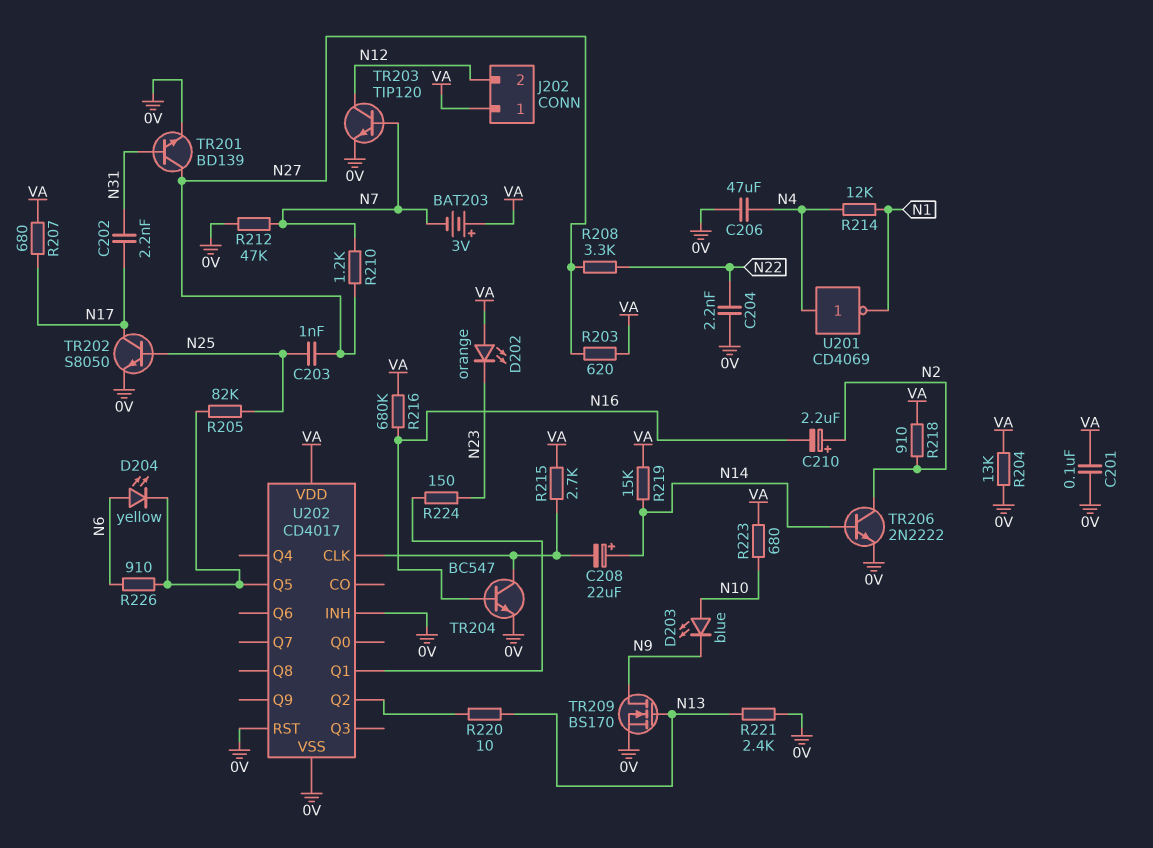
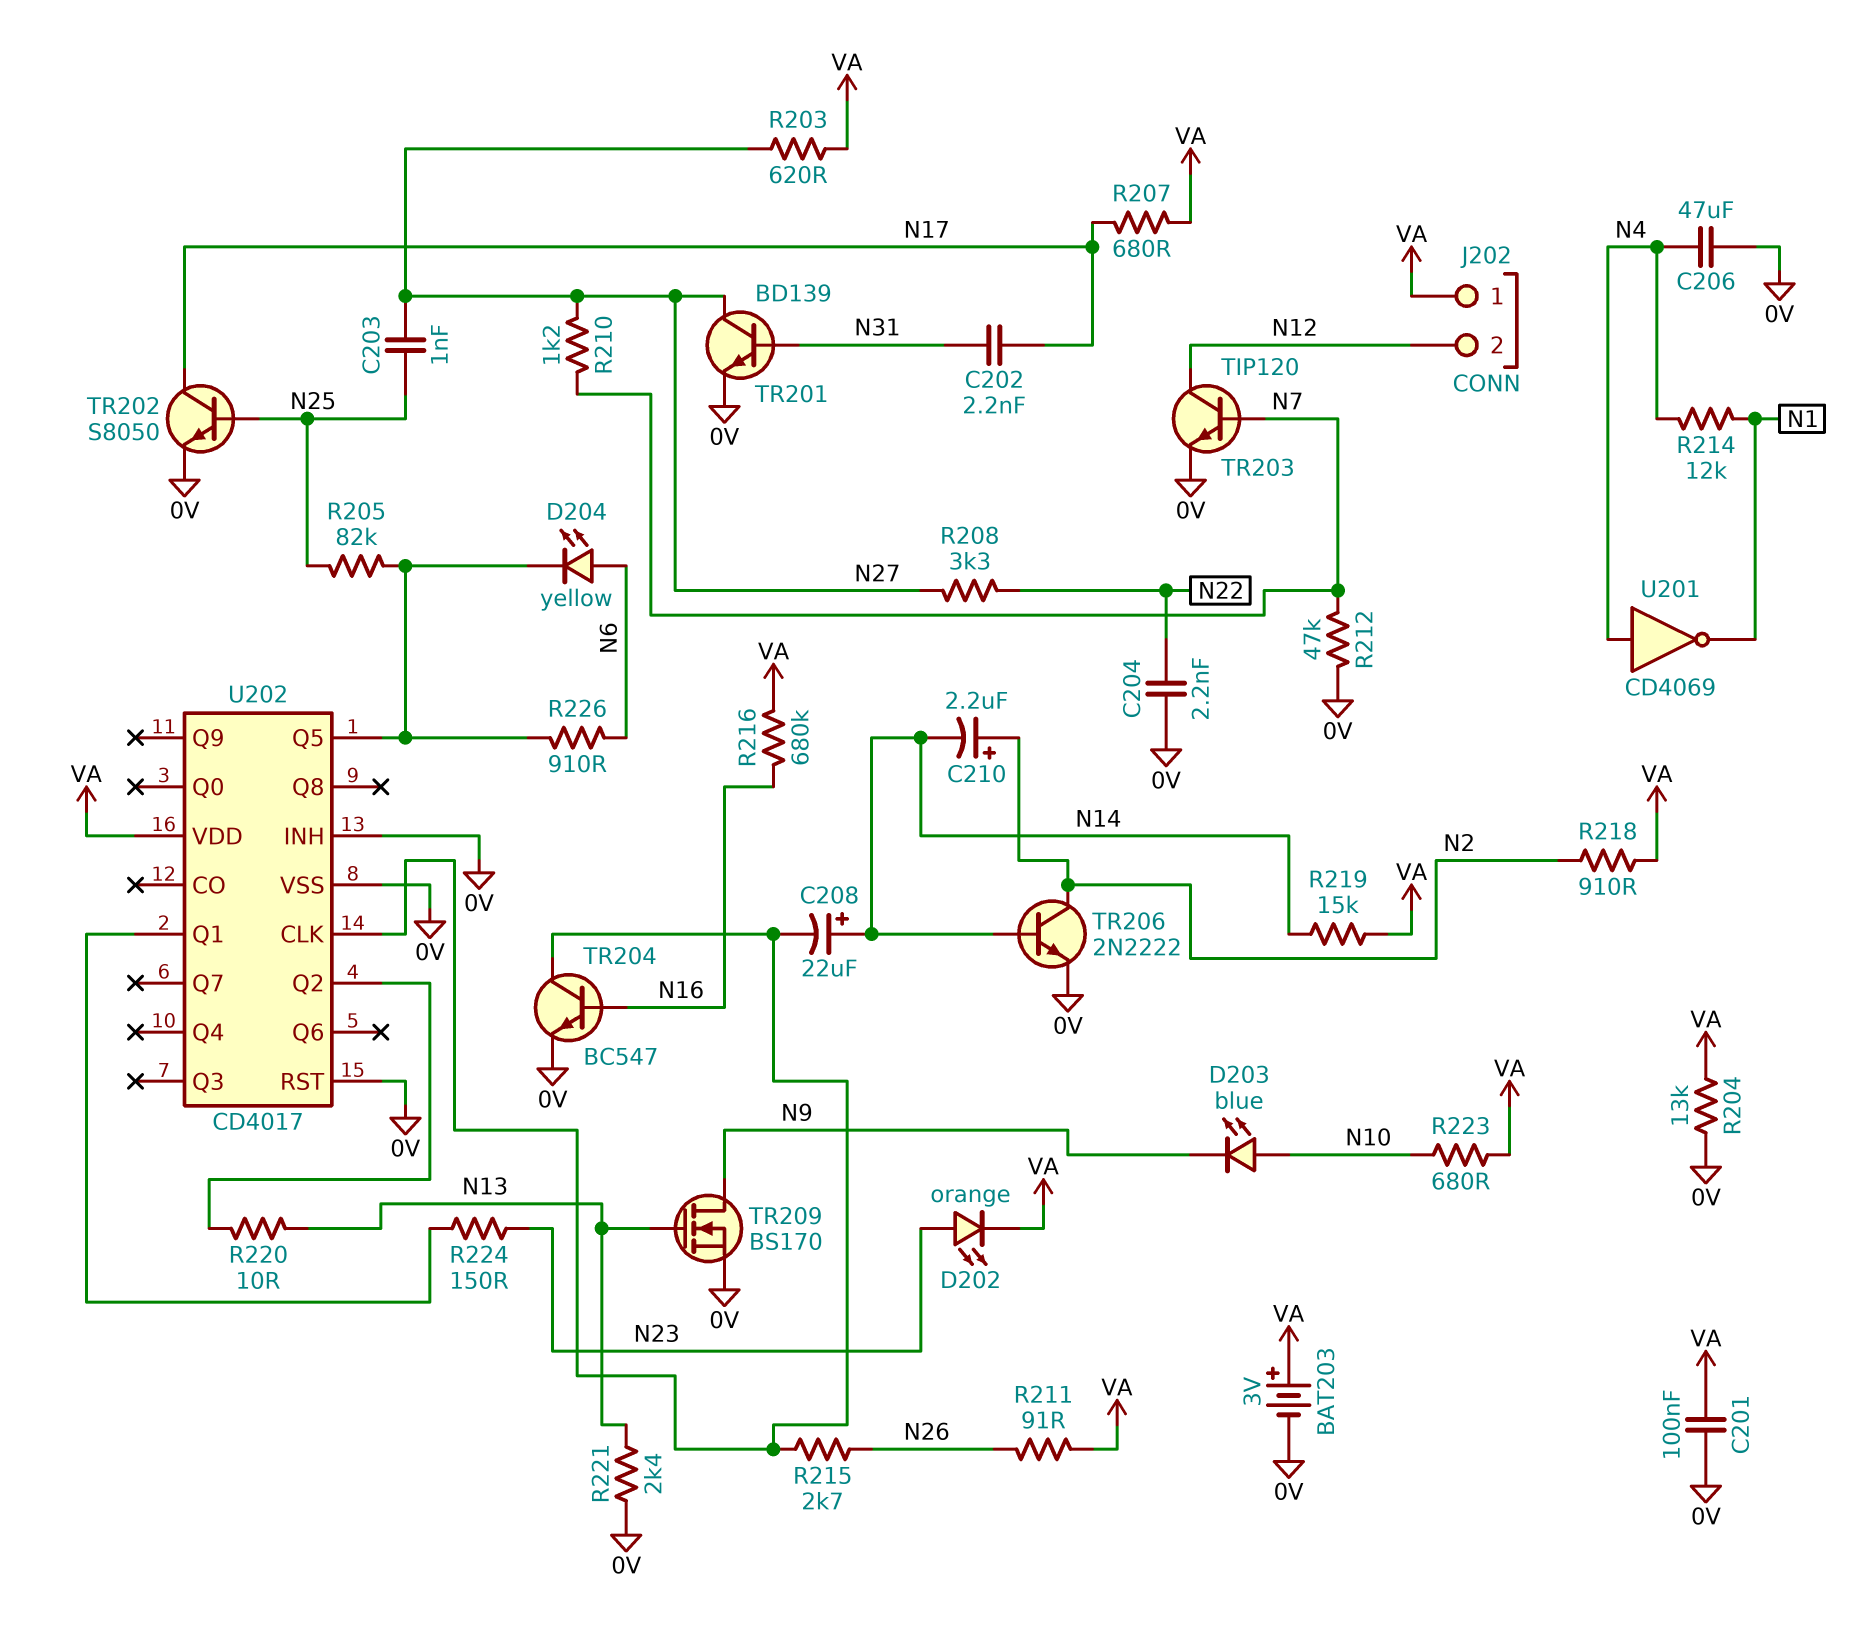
BAT203: 3V (plus VA, minus N7) -> 3V (plus VA, minus 0V)
C210: 2.2uF (plus N2, minus N16) -> 2.2uF (plus N2, minus N14)
D202: LED orange (A VA, K N23) -> LED orange (A N23, K VA)
R211: none -> 91 (N26, VA)
R215: 2.7k (U202/CLK, VA) -> 2.7k (N26, U202/CLK)

